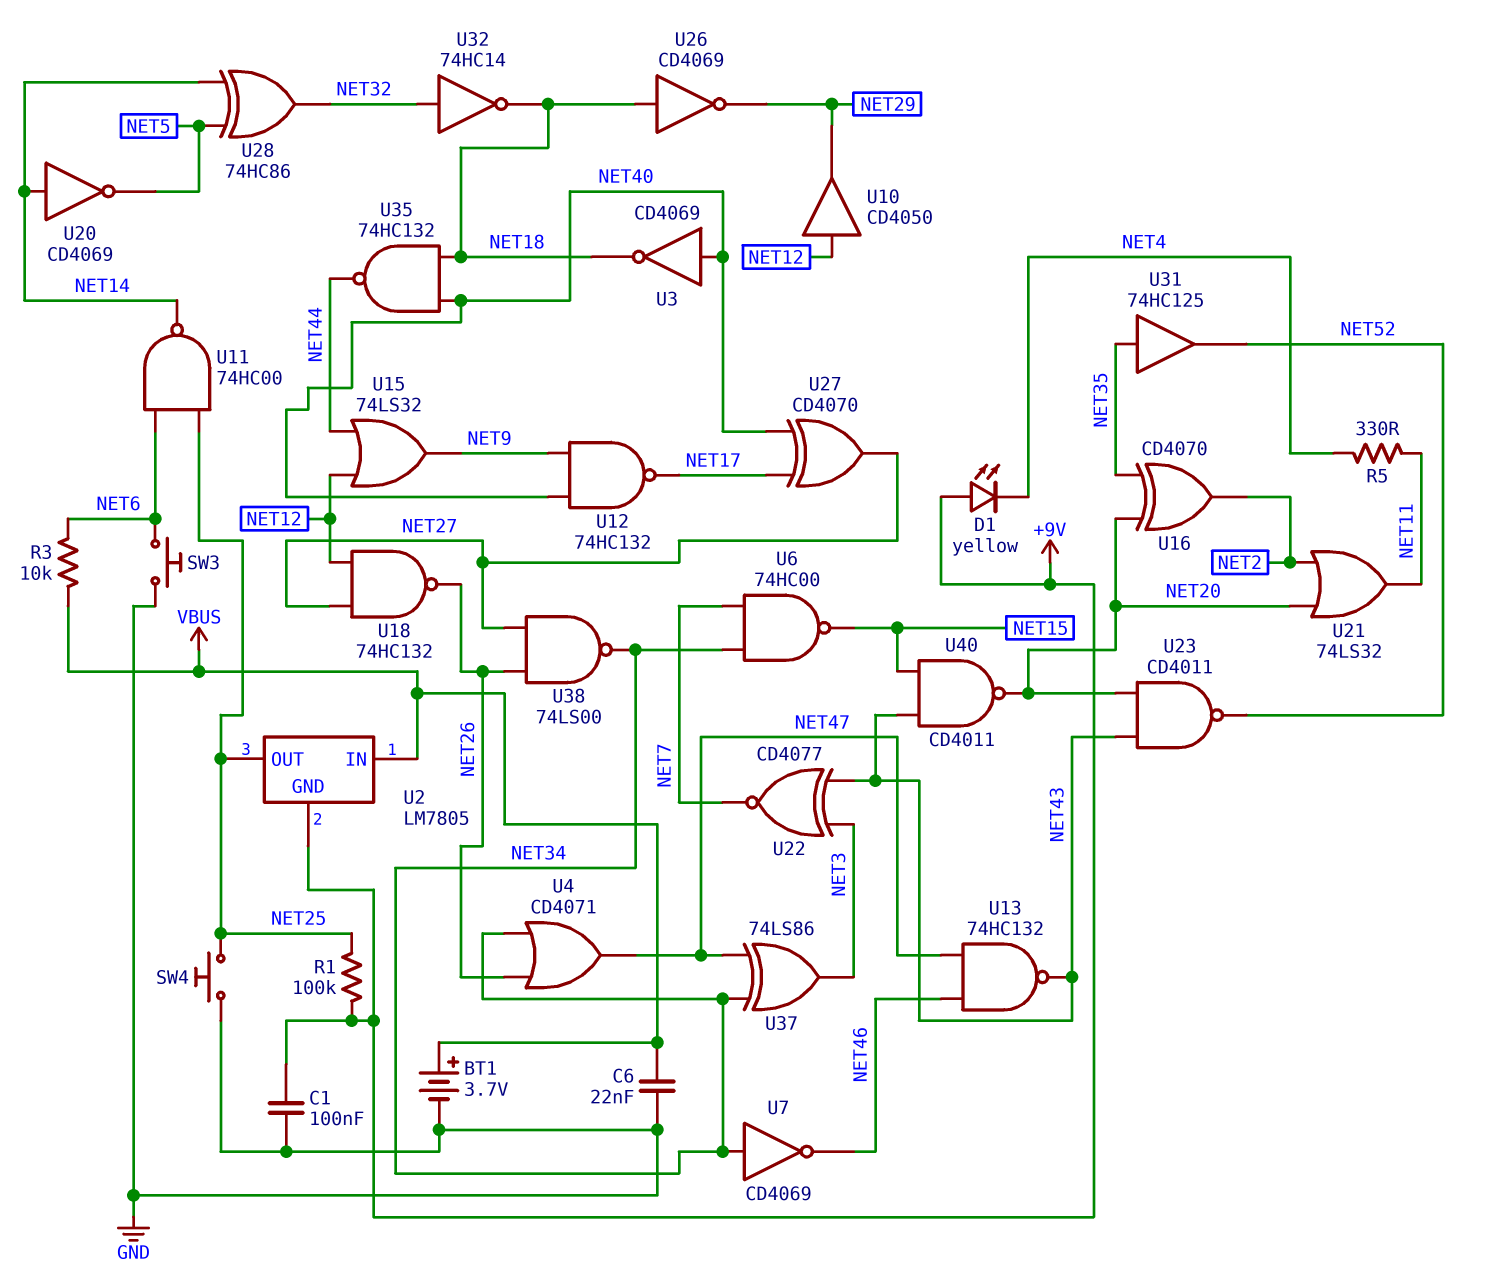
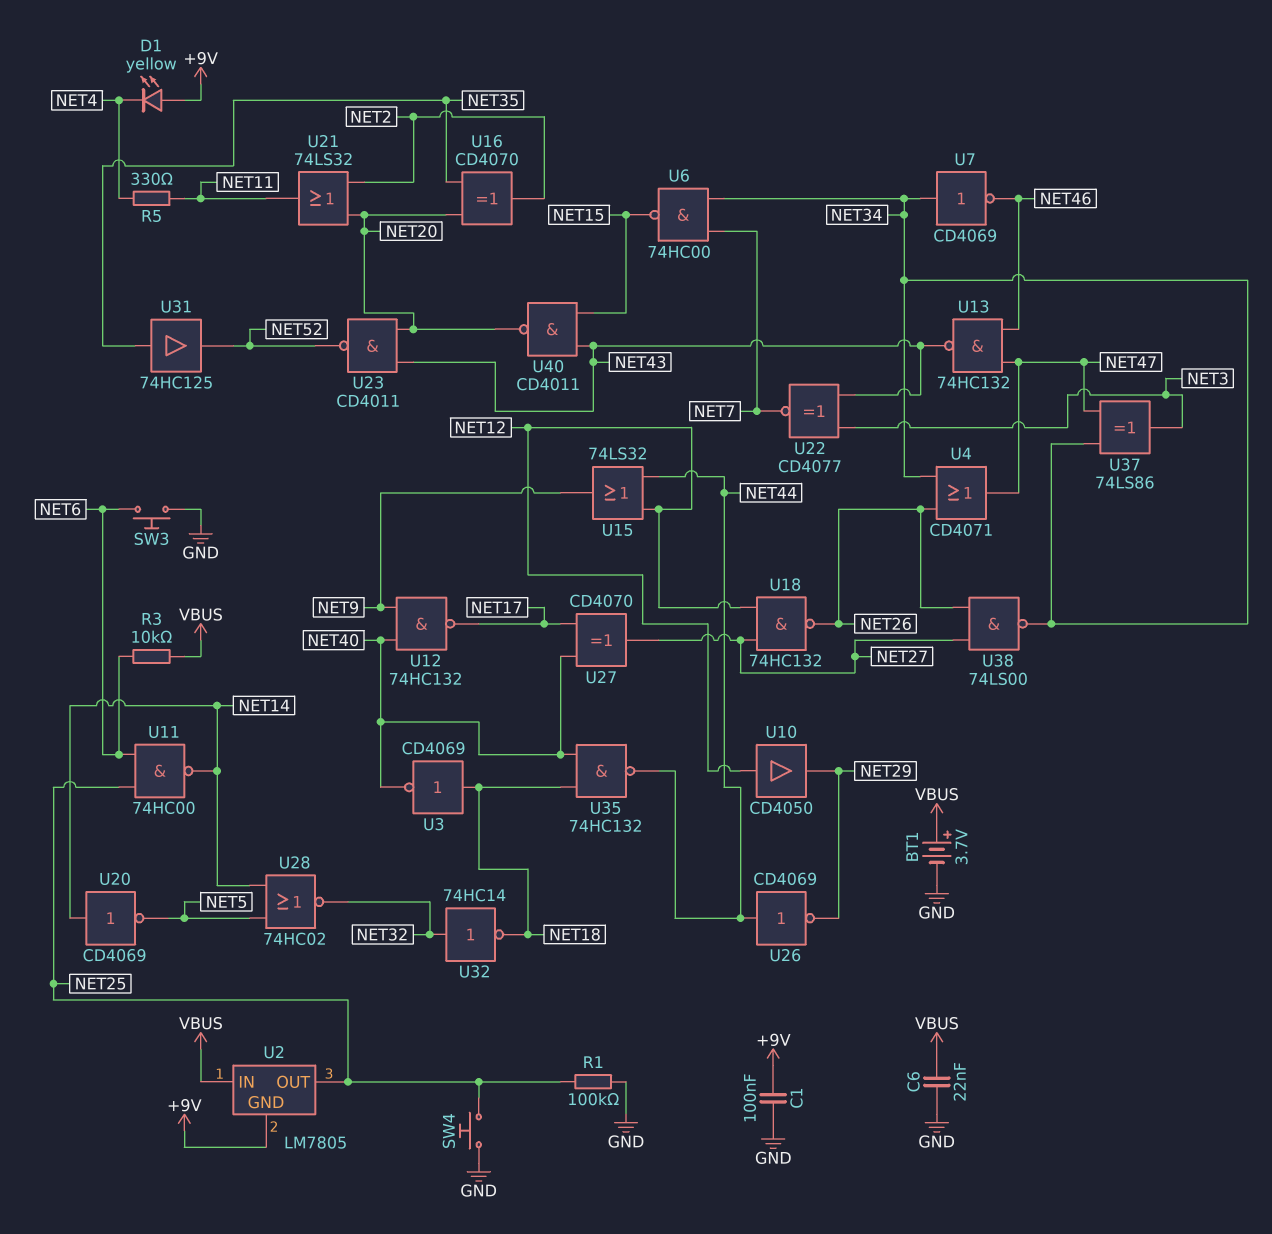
R1: 100k (+9V, NET25) -> 100k (GND, NET25)
U3: NOT CD4069 (in NET40, out NET18) -> NOT CD4069 (in NET18, out NET40)
U26: NOT CD4069 (in NET18, out NET29) -> NOT CD4069 (in NET44, out NET29)
U28: XOR 74HC86 (in NET5, in NET14, out NET32) -> NOR 74HC02 (in NET5, in NET14, out NET32)

